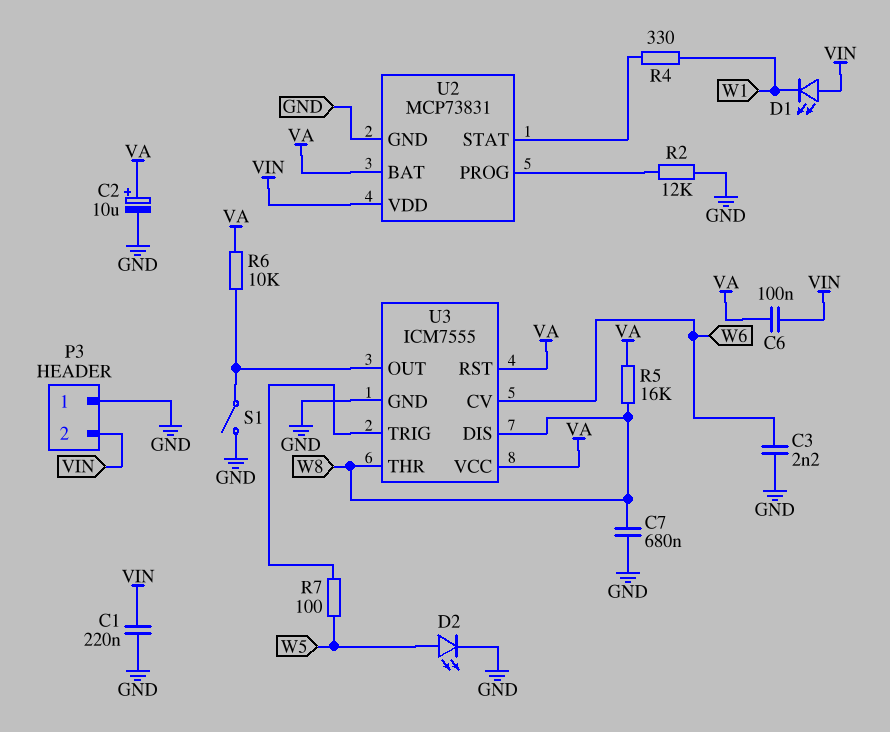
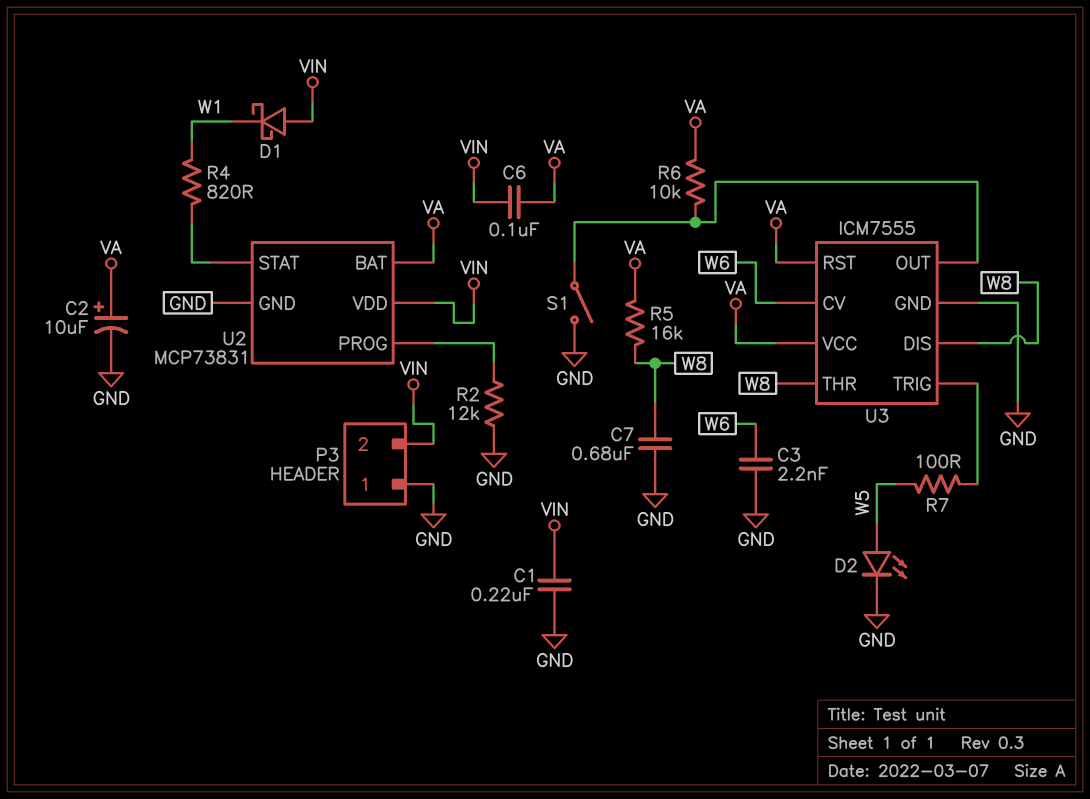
D1: LED (A VIN, K W1) -> schottky (A VIN, K W1)
R4: 330 (U2/STAT, W1) -> 820 (U2/STAT, W1)

